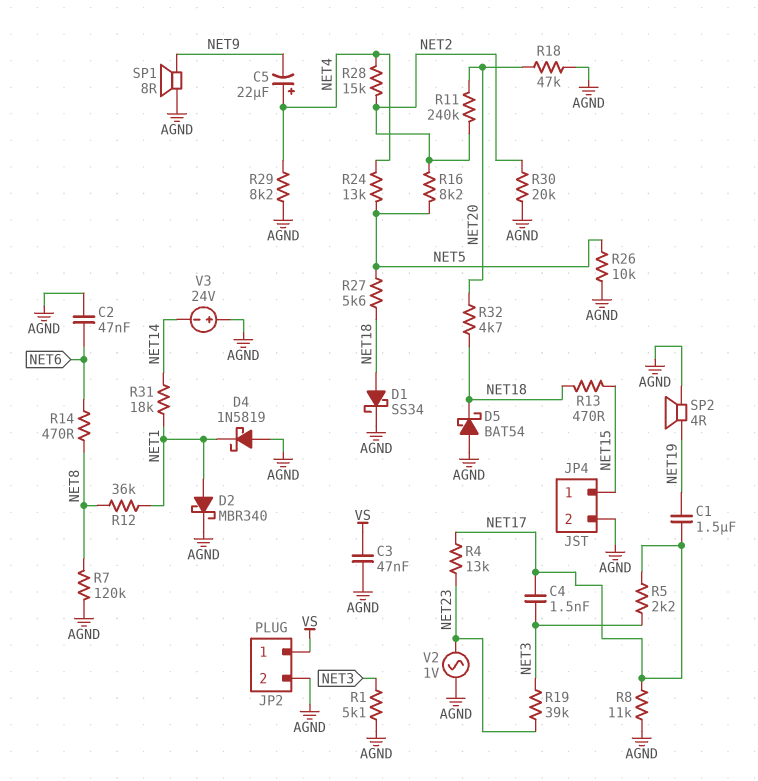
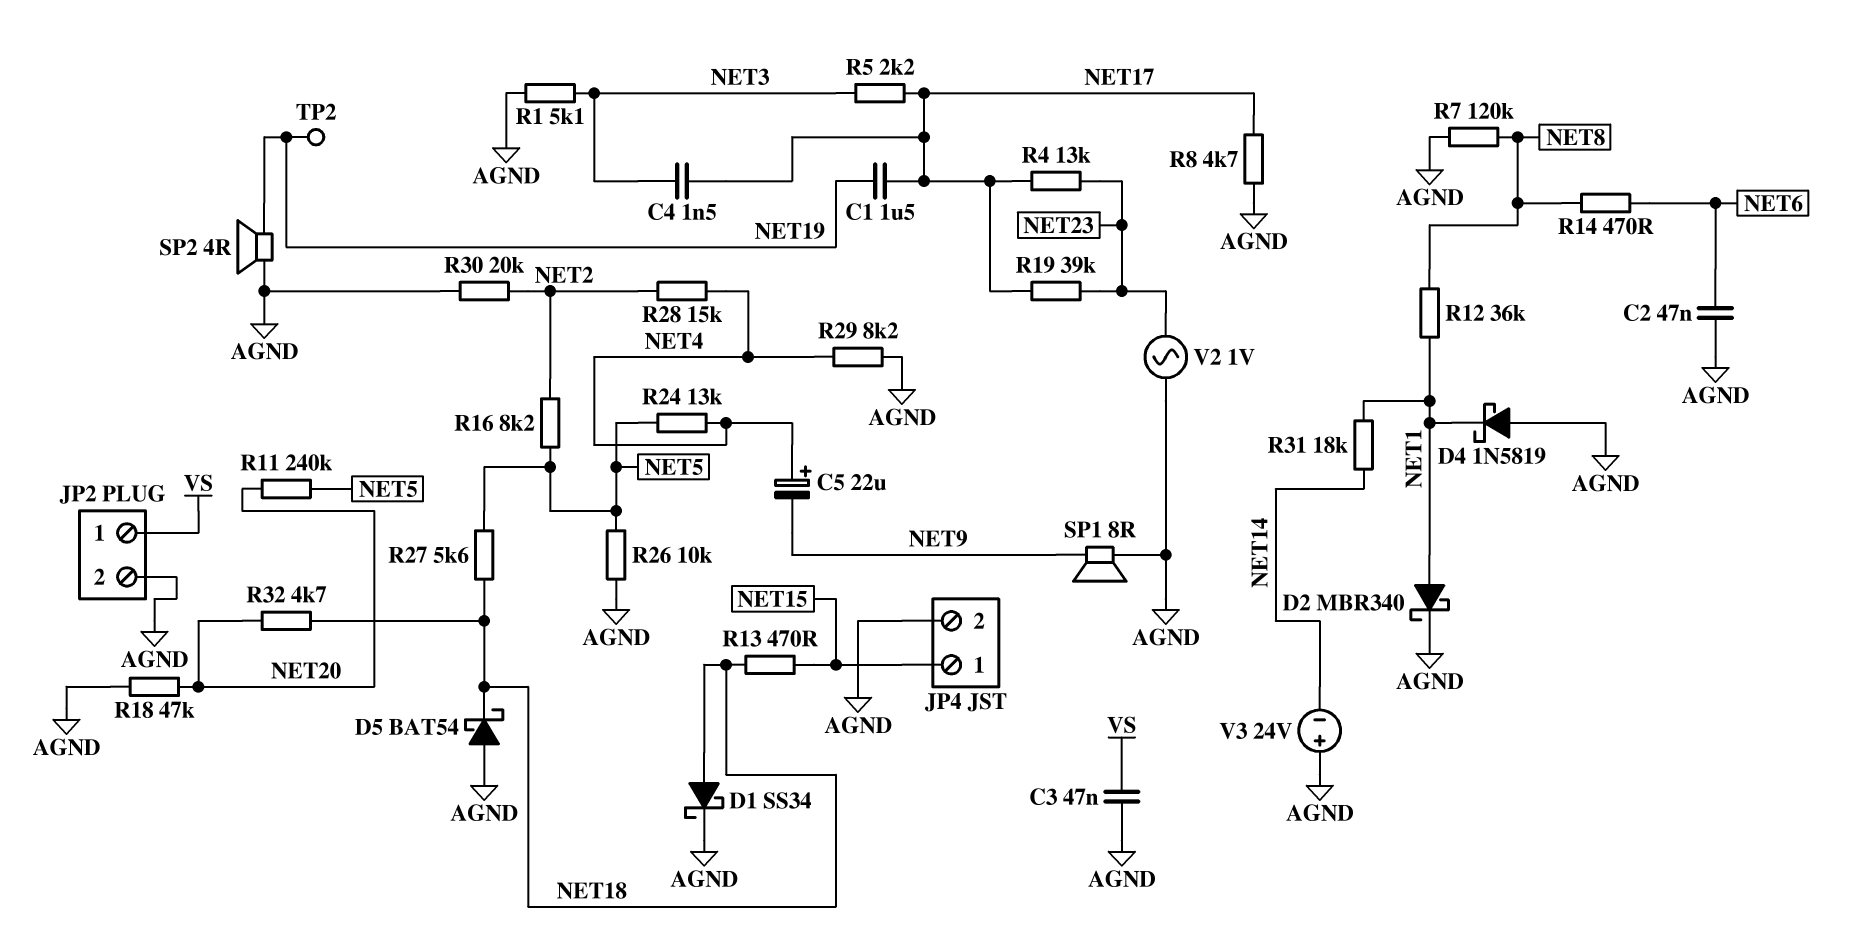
R8: 11k (AGND, NET17) -> 4.7k (AGND, NET17)
R11: 240k (NET2, NET20) -> 240k (NET5, NET20)
R19: 39k (NET3, NET23) -> 39k (NET17, NET23)
TP2: none -> test point (NET19)

